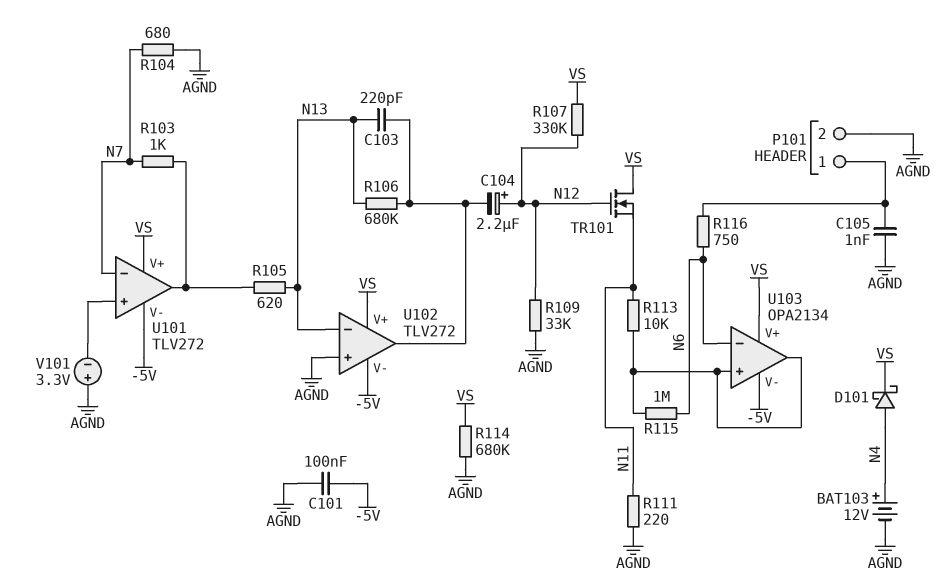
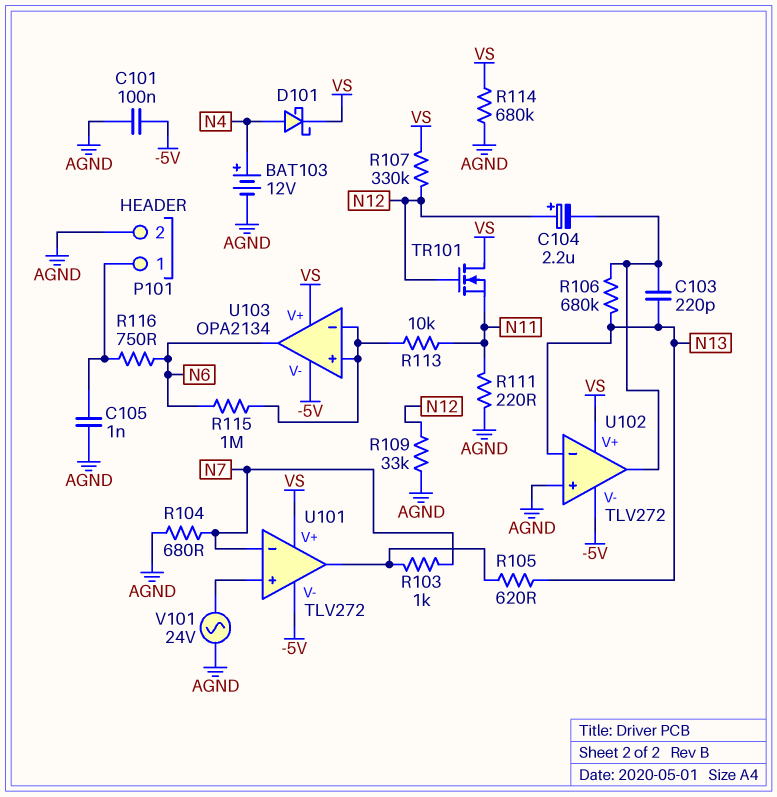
U103 pin in-: N6 -> U103/in+
U103 pin out: U103/in+ -> N6
V101: 3.3V (plus AGND, minus U101/in+) -> AC 24V (AGND, U101/in+)

